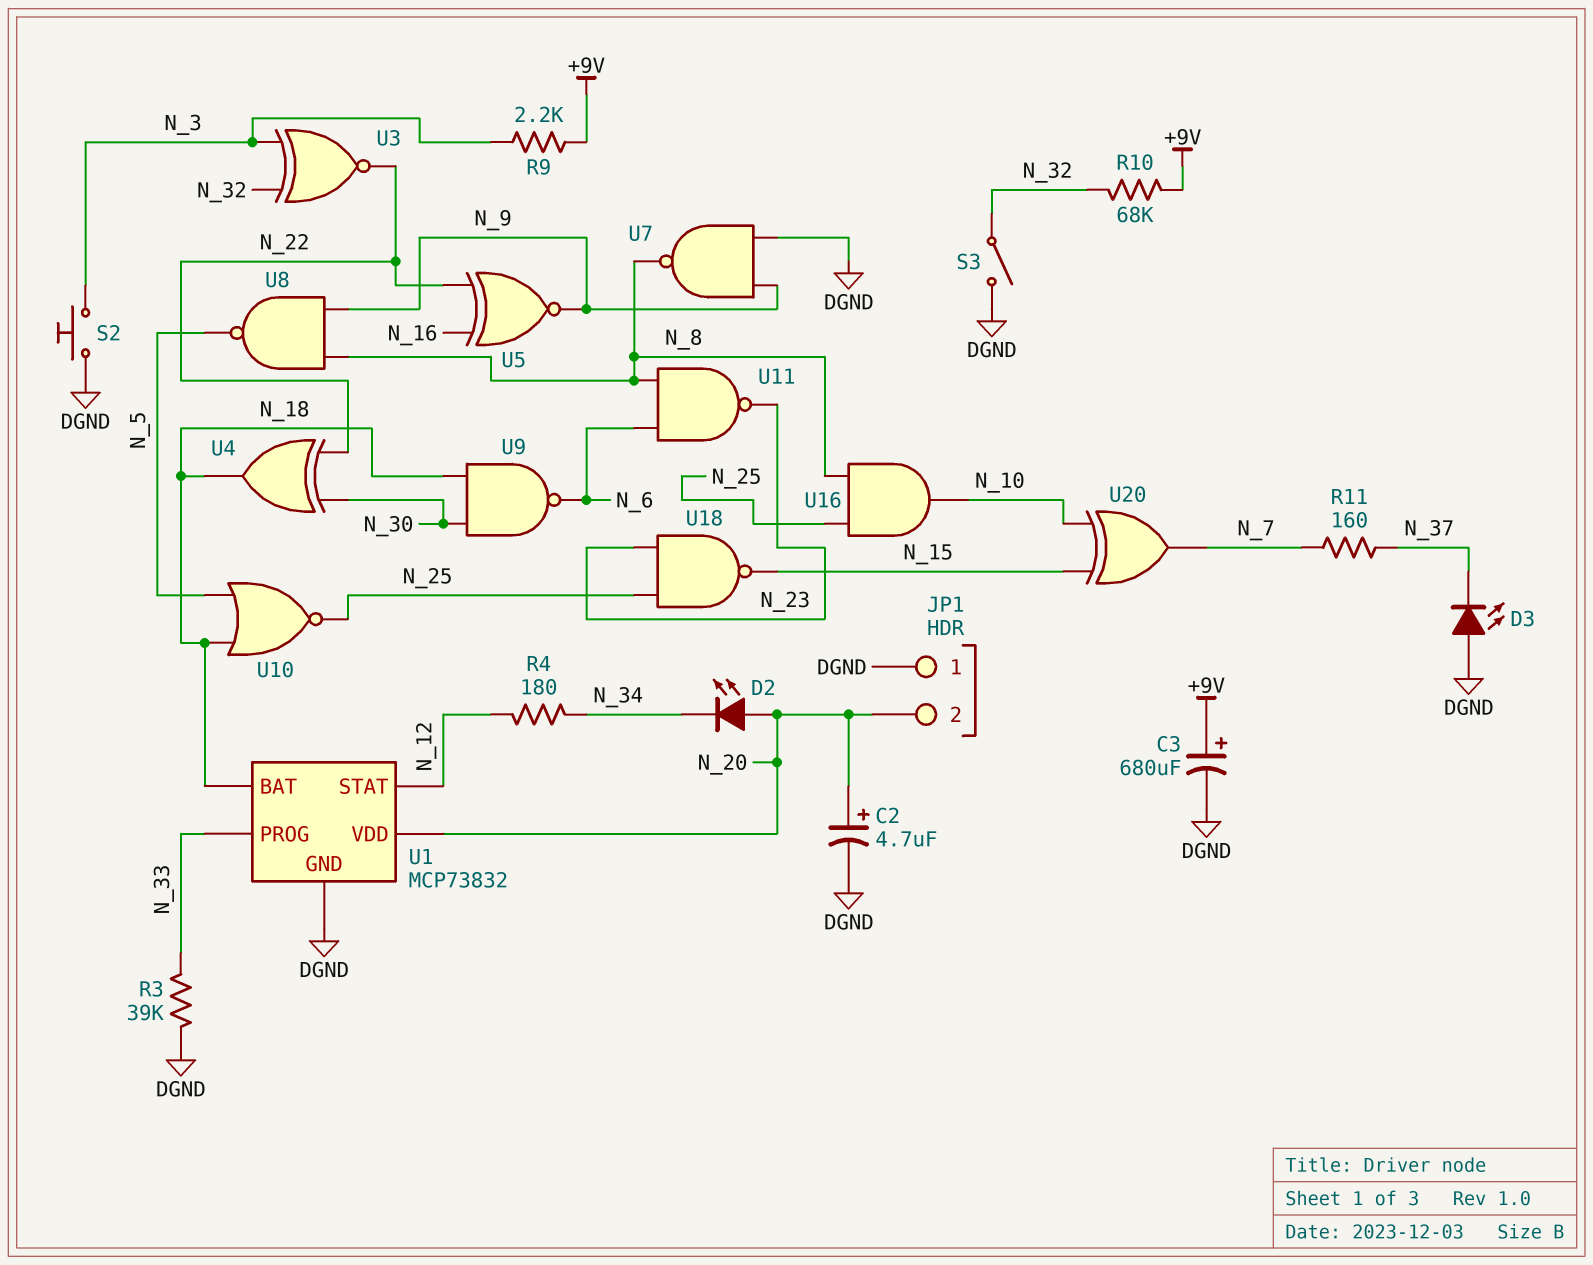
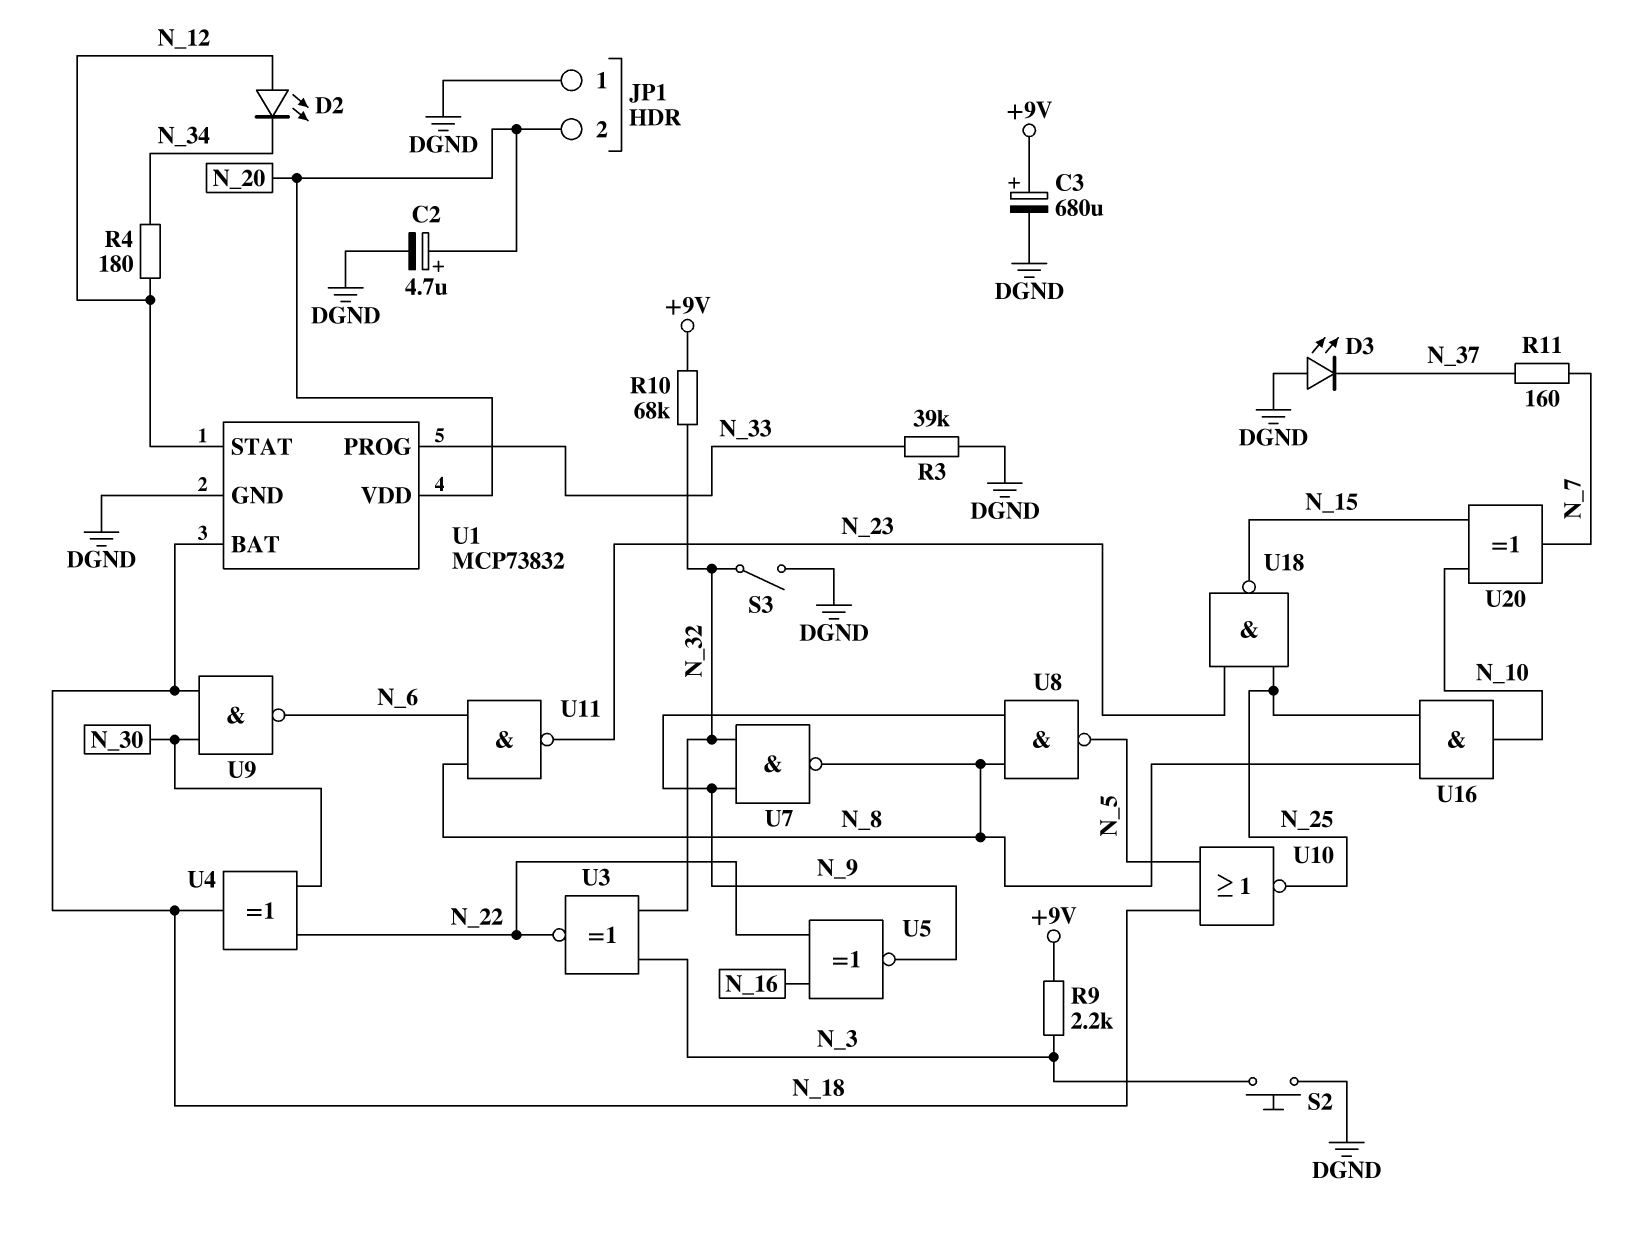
D2: LED (A N_20, K N_34) -> LED (A N_12, K N_34)
U7: NAND (in DGND, in N_9, out N_8) -> NAND (in N_9, in N_32, out N_8)

